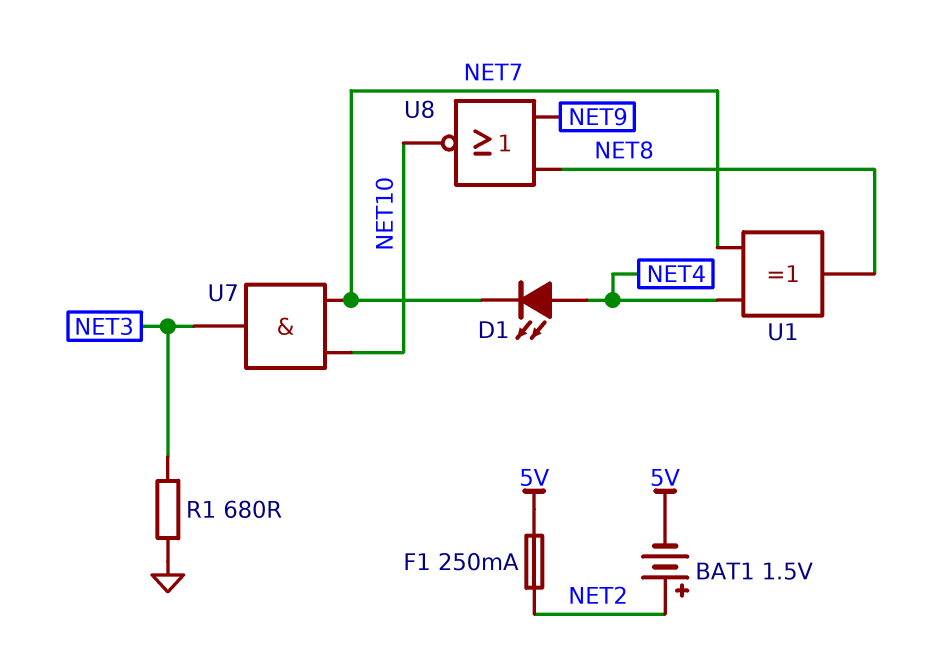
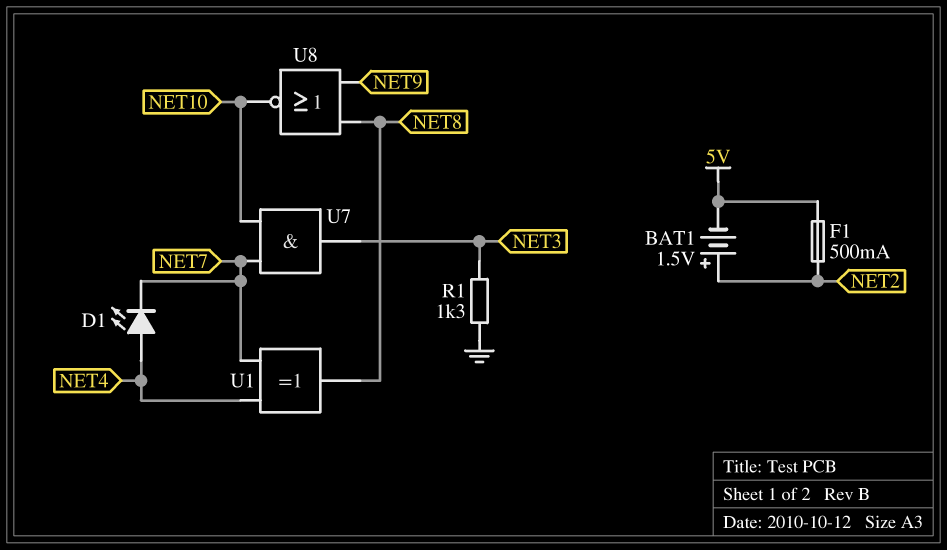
F1: 250mA (5V, NET2) -> 500mA (5V, NET2)
R1: 680 (GND, NET3) -> 1.3k (GND, NET3)

